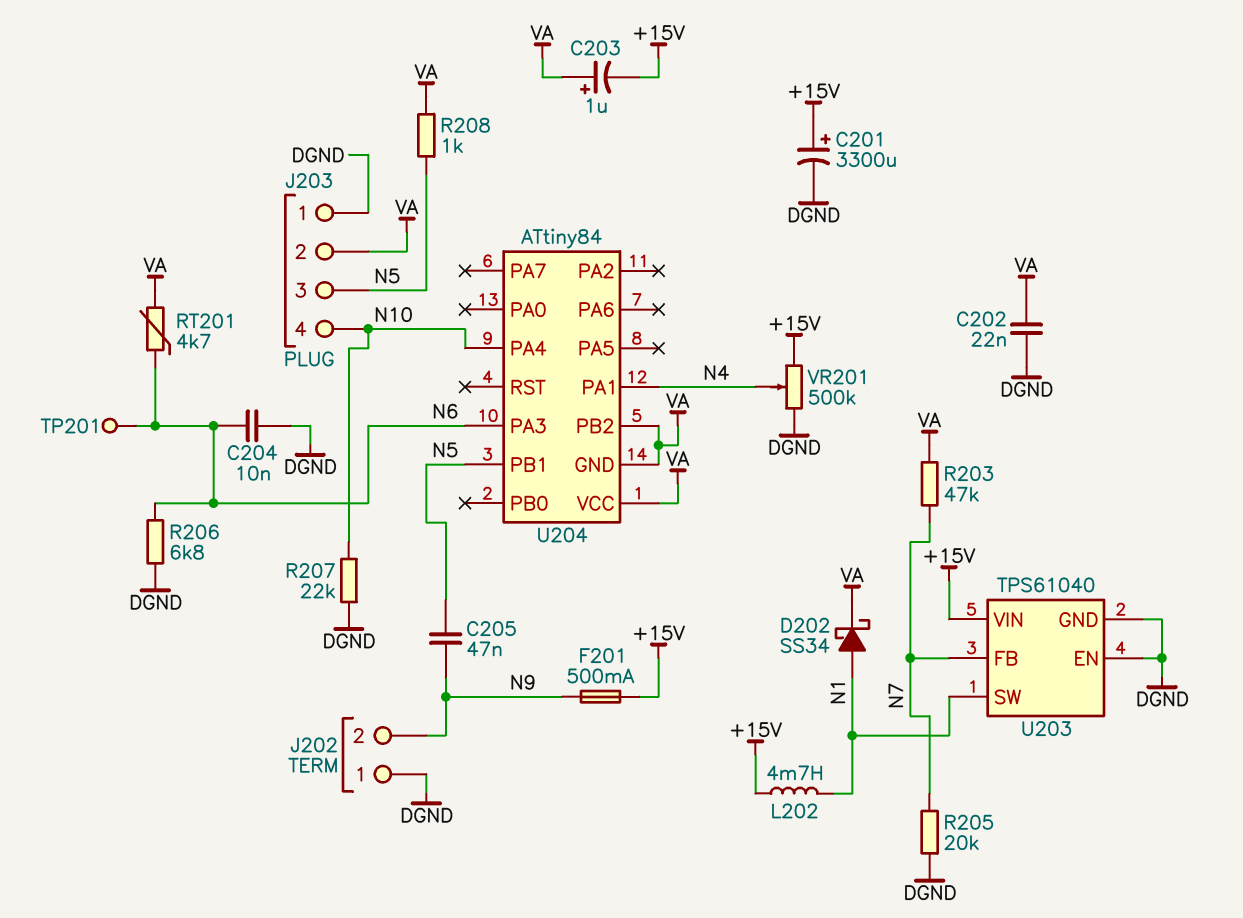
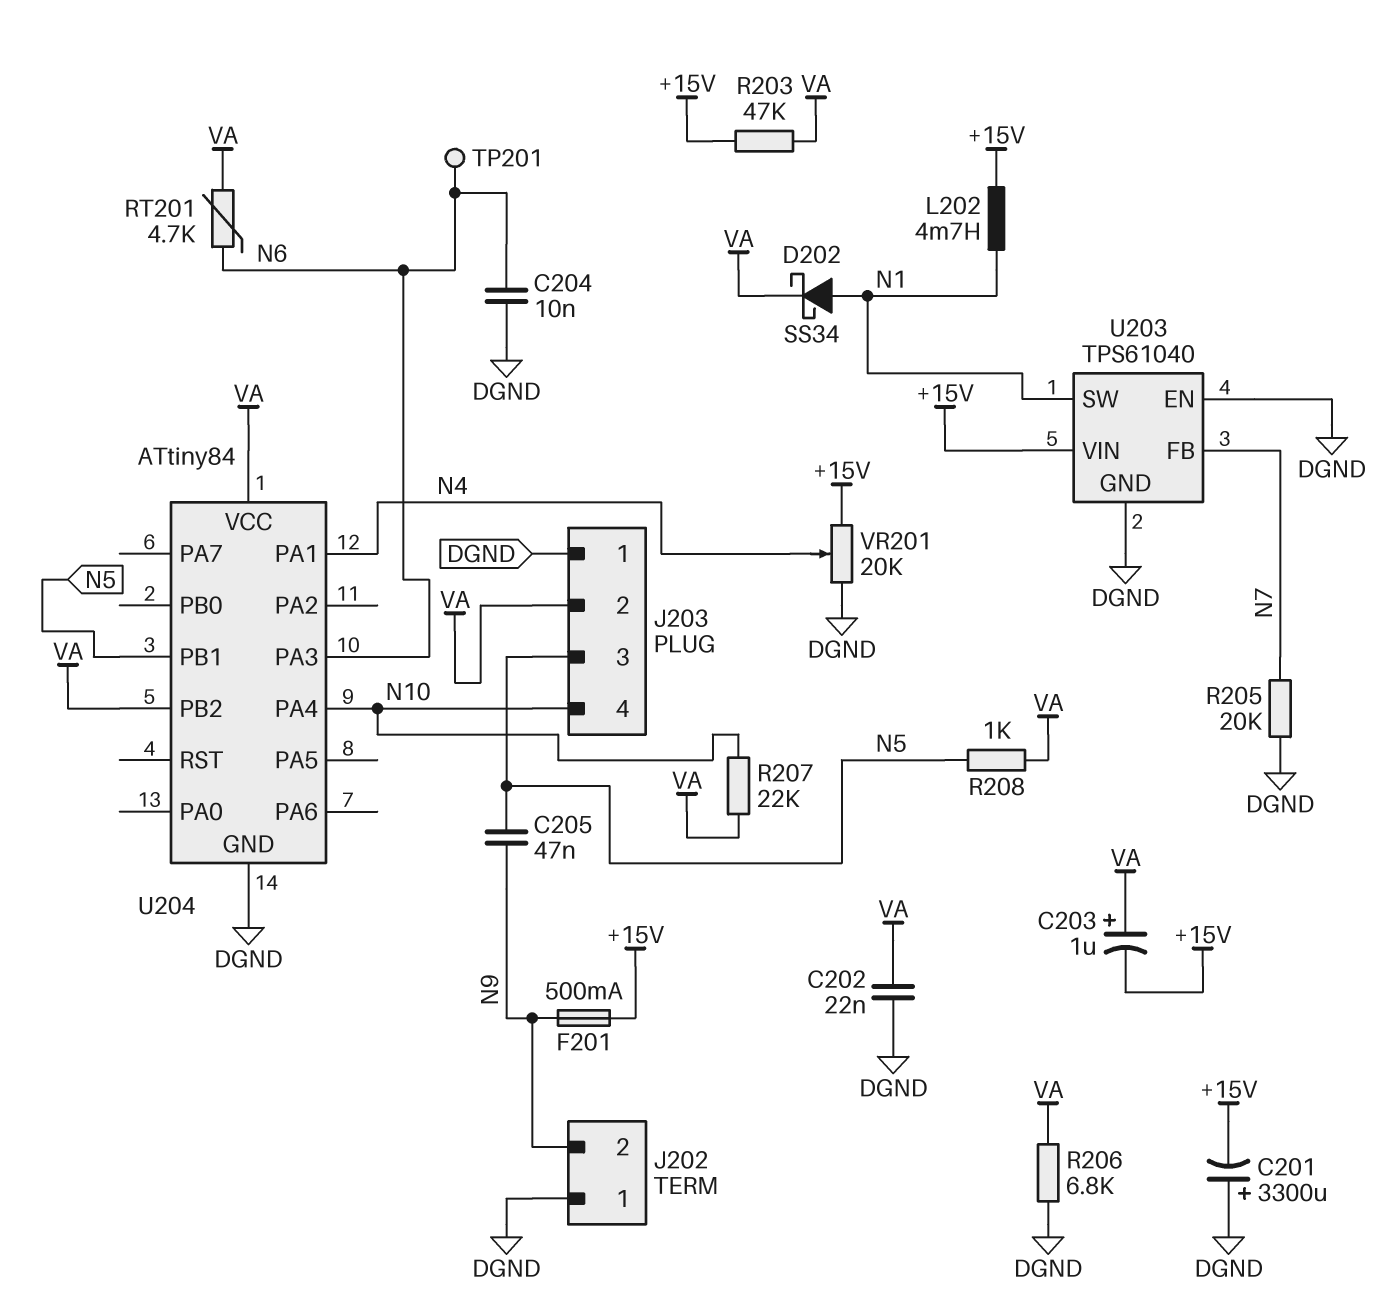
C201: 3300uF (plus +15V, minus DGND) -> 3300uF (plus DGND, minus +15V)
R203: 47k (N7, VA) -> 47k (+15V, VA)
R206: 6.8k (DGND, N6) -> 6.8k (DGND, VA)
R207: 22k (DGND, N10) -> 22k (N10, VA)
U204 pin GND: VA -> DGND
VR201: 500k (+15V, DGND, wiper N4) -> 20k (+15V, DGND, wiper N4)

